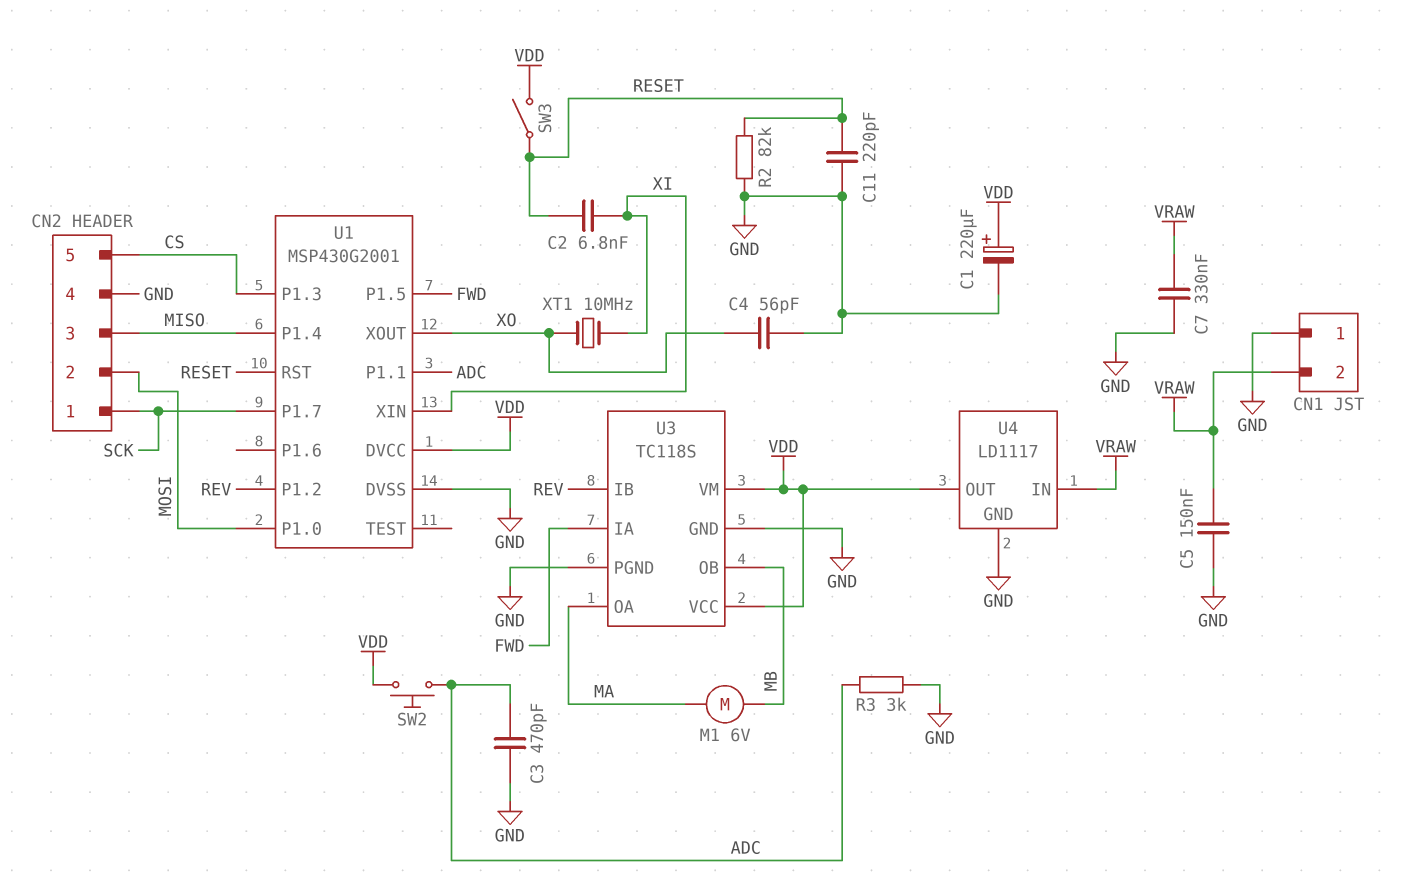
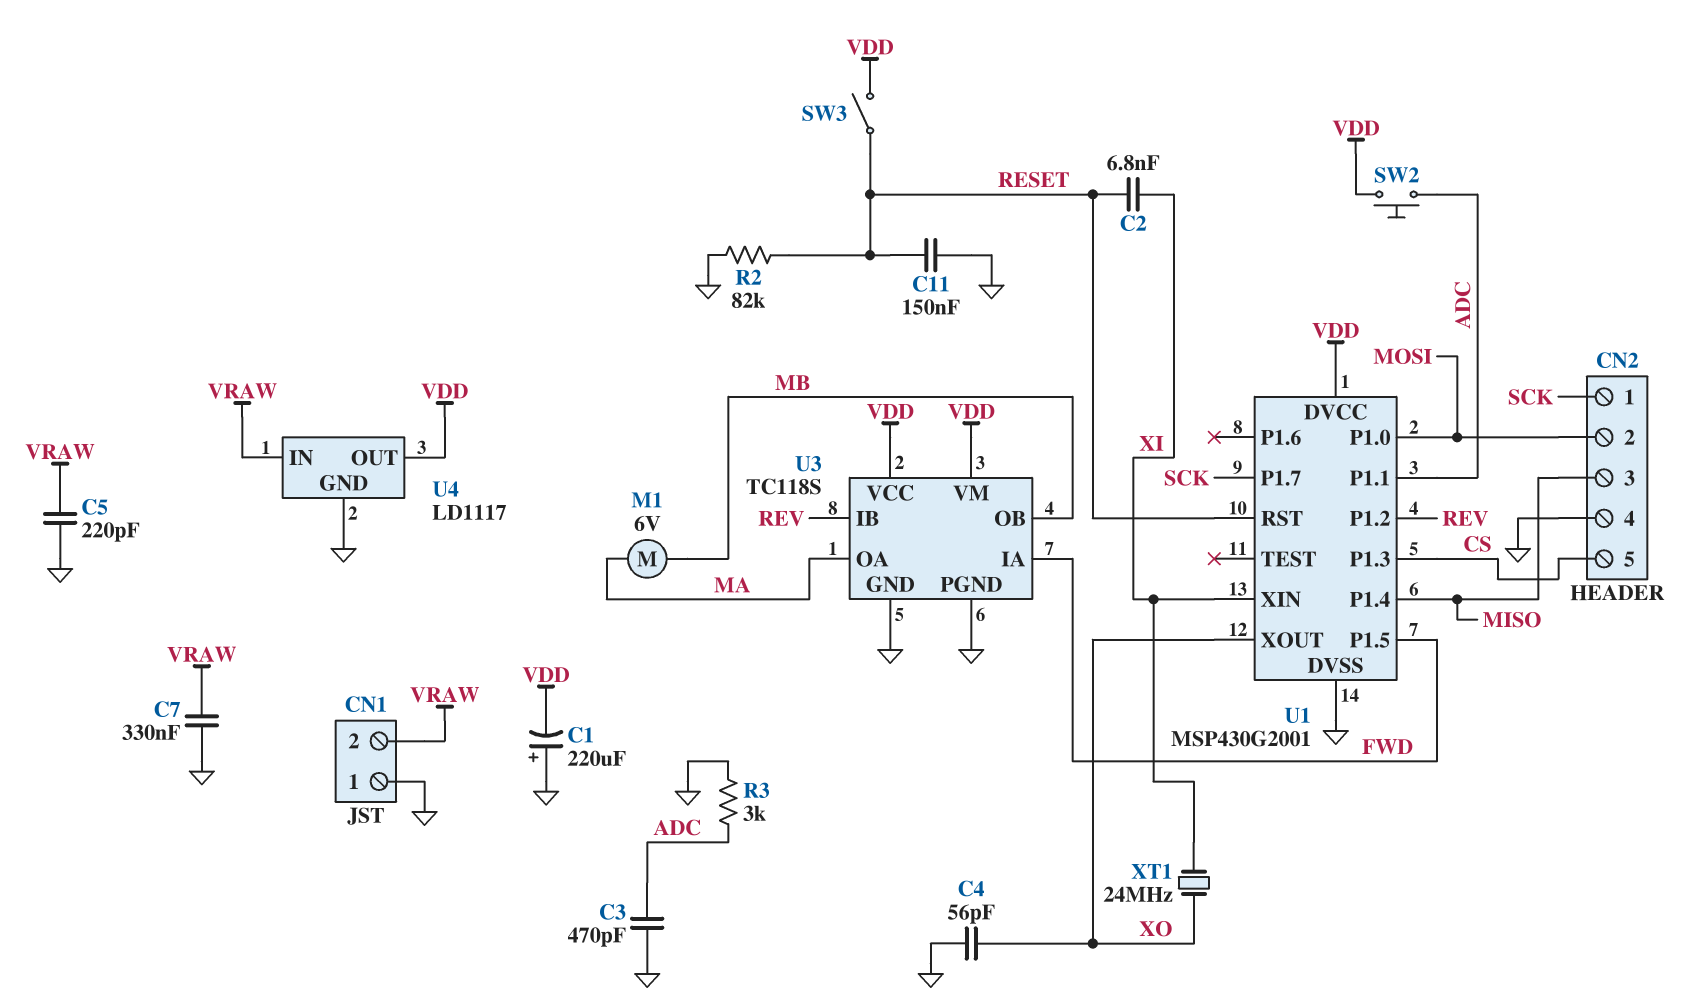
C1: 220uF (plus VDD, minus GND) -> 220uF (plus GND, minus VDD)
C5: 150nF (GND, VRAW) -> 220pF (GND, VRAW)
C11: 220pF (GND, RESET) -> 150nF (GND, RESET)
XT1: 10MHz (XI, XO) -> 24MHz (XI, XO)

